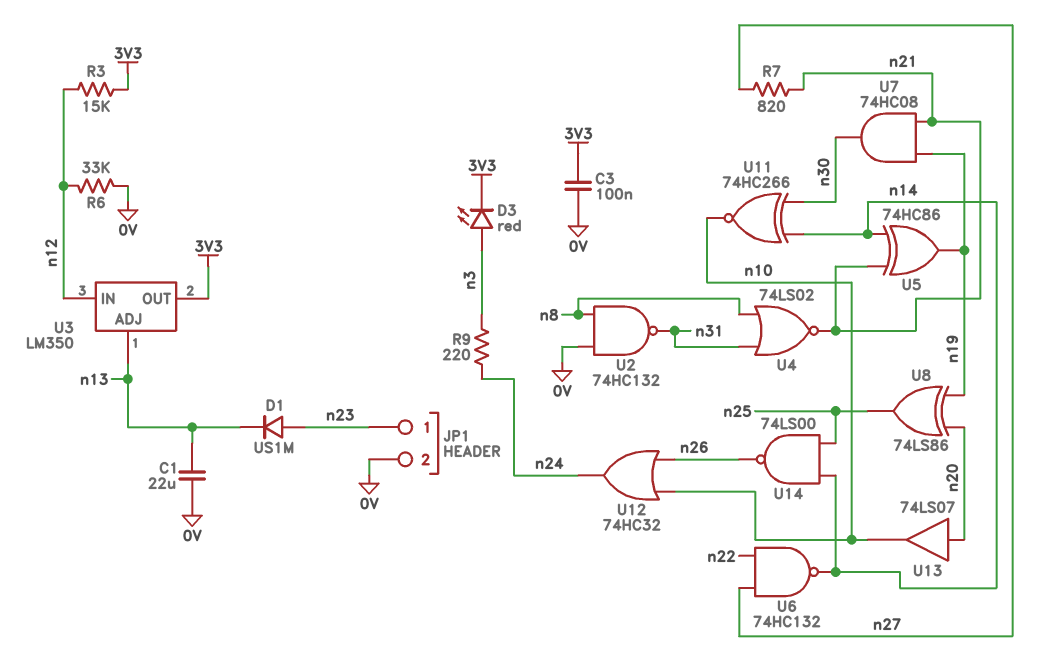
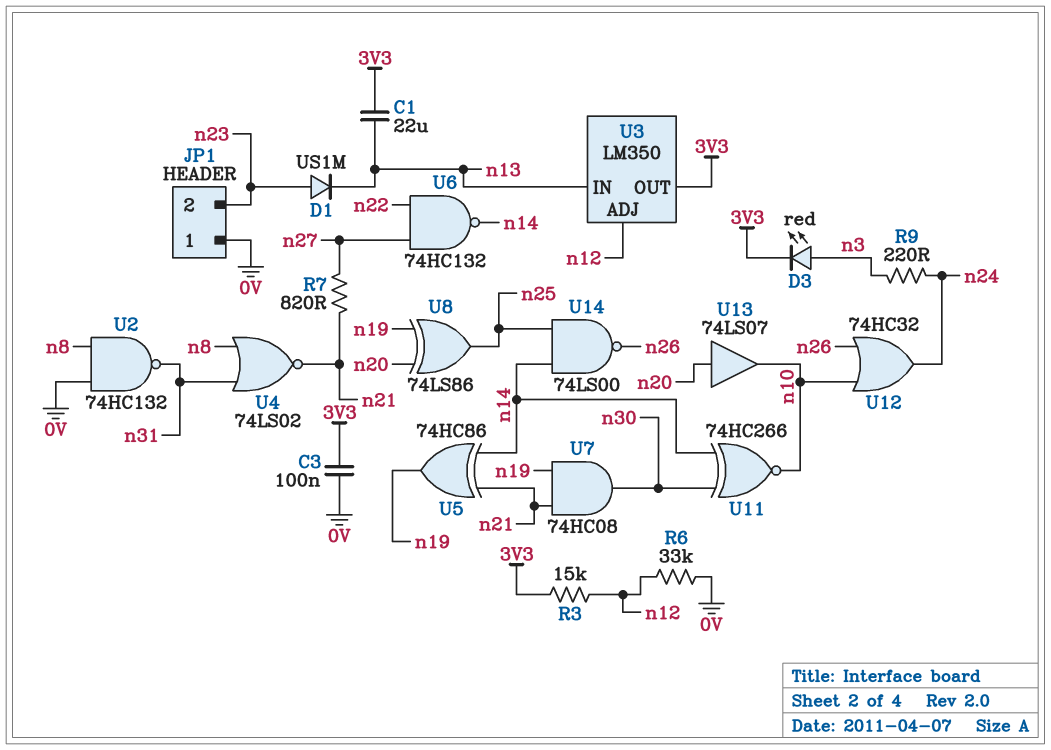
C1: 22uF (0V, n13) -> 22uF (3V3, n13)
JP1 pin 1: n23 -> 0V
JP1 pin 2: 0V -> n23
U3 pin ADJ: n13 -> n12
U3 pin IN: n12 -> n13

